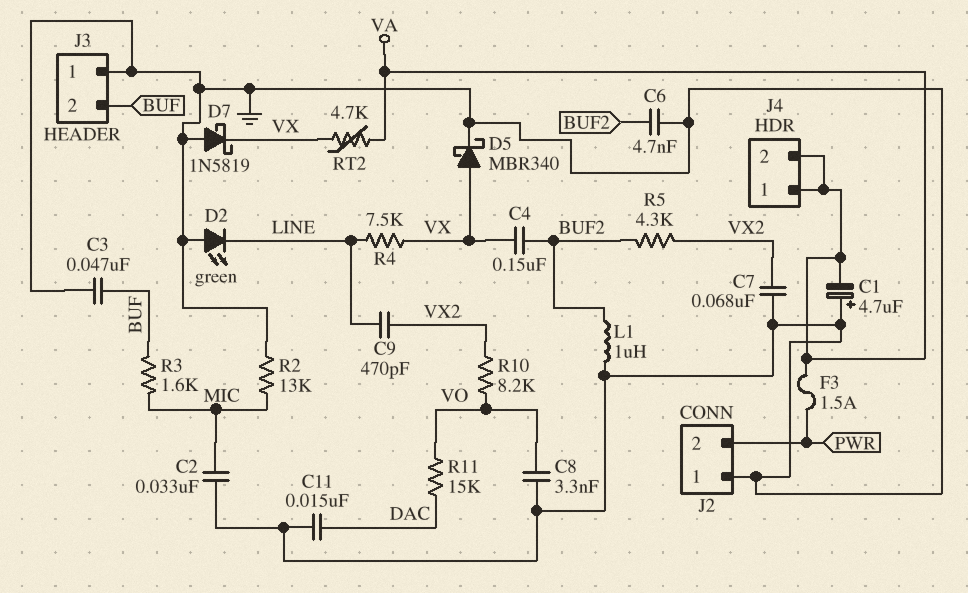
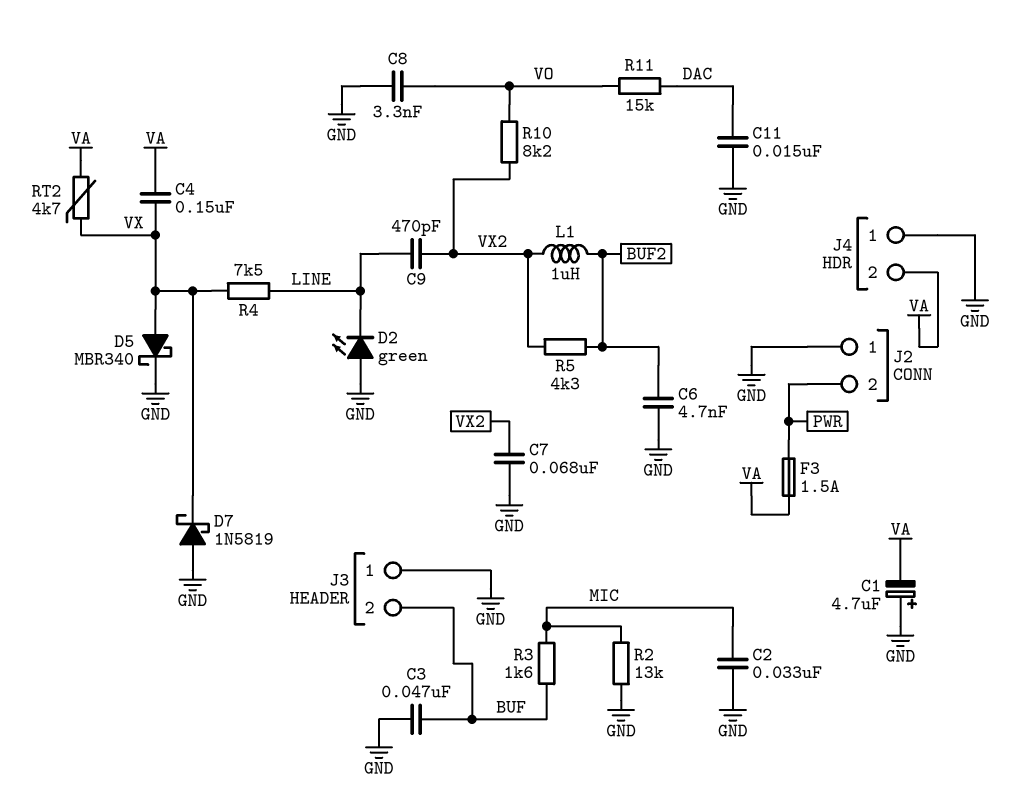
C4: 150nF (BUF2, VX) -> 150nF (VA, VX)
J4 pin 1: VA -> GND
L1: 1uH (BUF2, GND) -> 1uH (BUF2, VX2)

